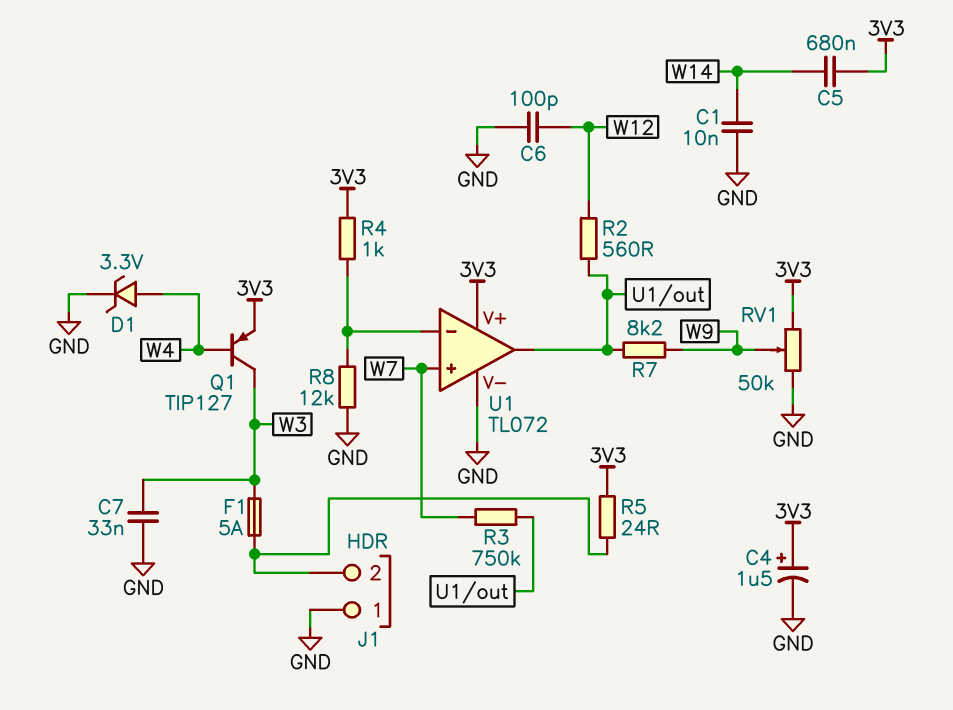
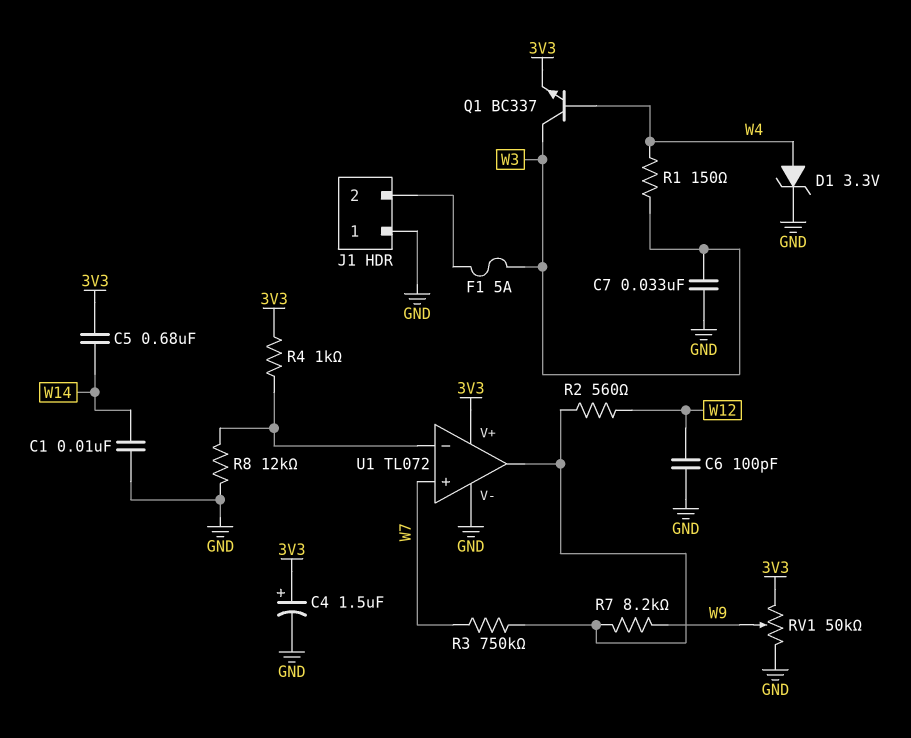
Q1: PNP TIP127 (B W4, C W3, E 3V3) -> NPN BC337 (B W4, C W3, E 3V3)
R1: none -> 150 (W3, W4)
R5: 24 (3V3, J1/2) -> none

